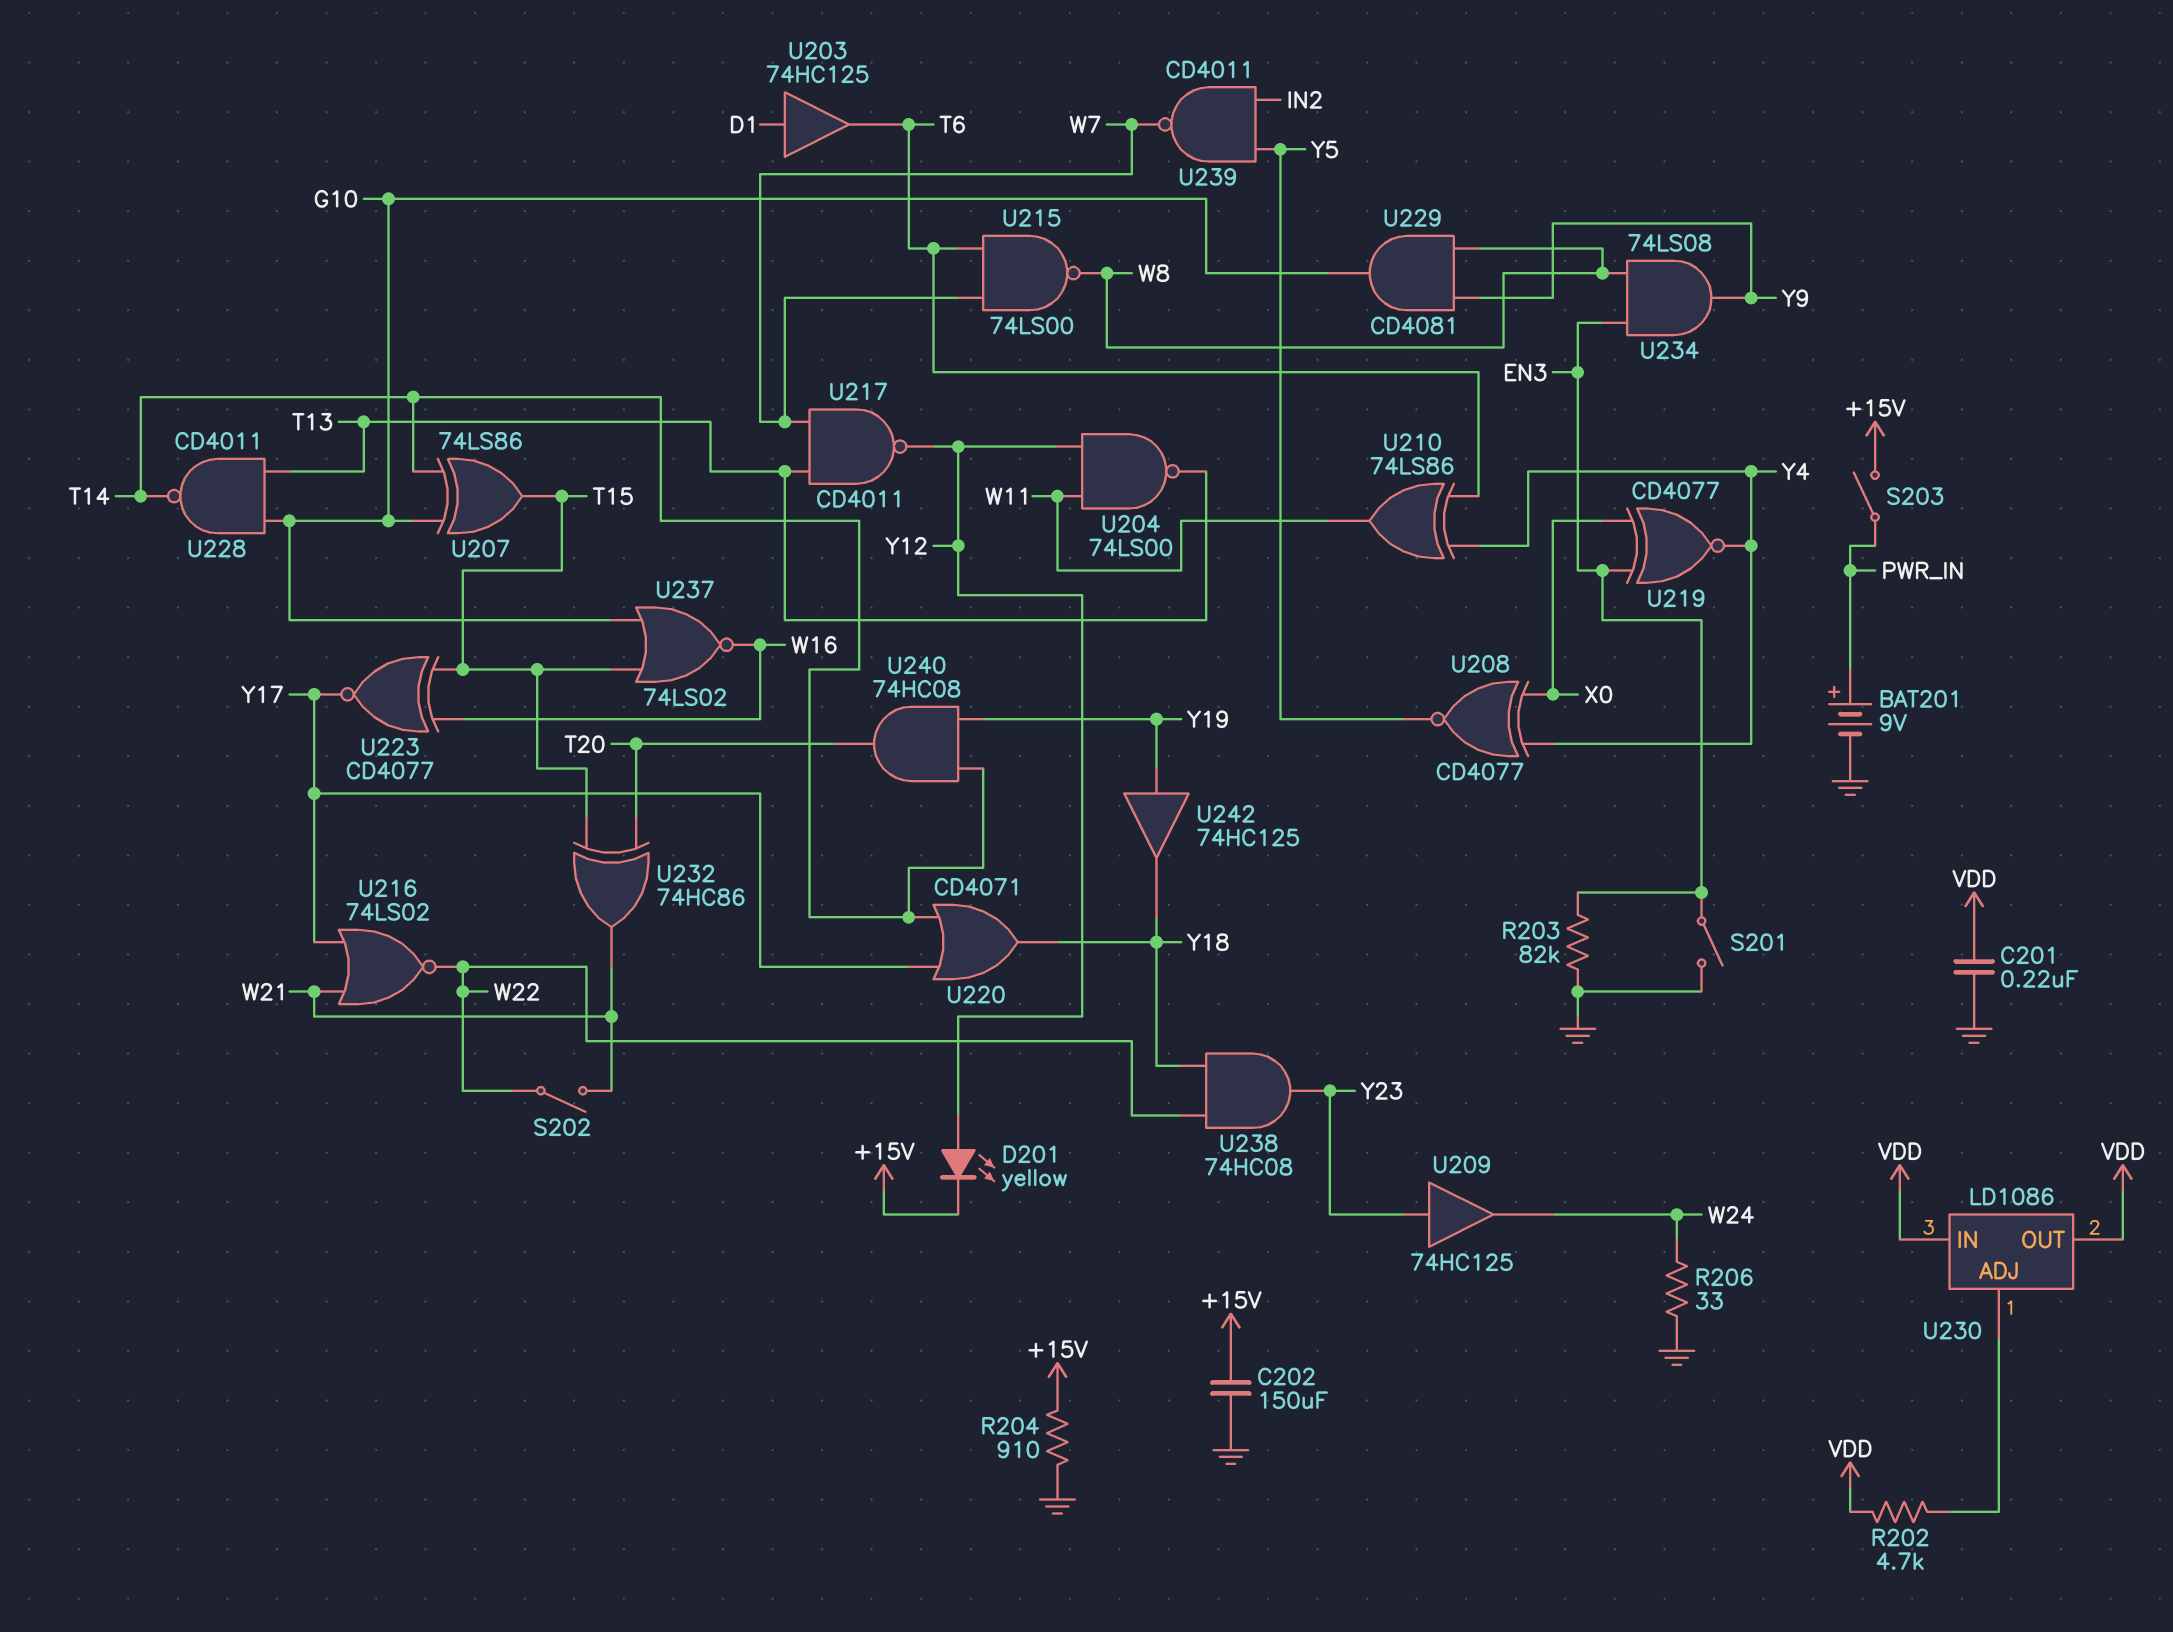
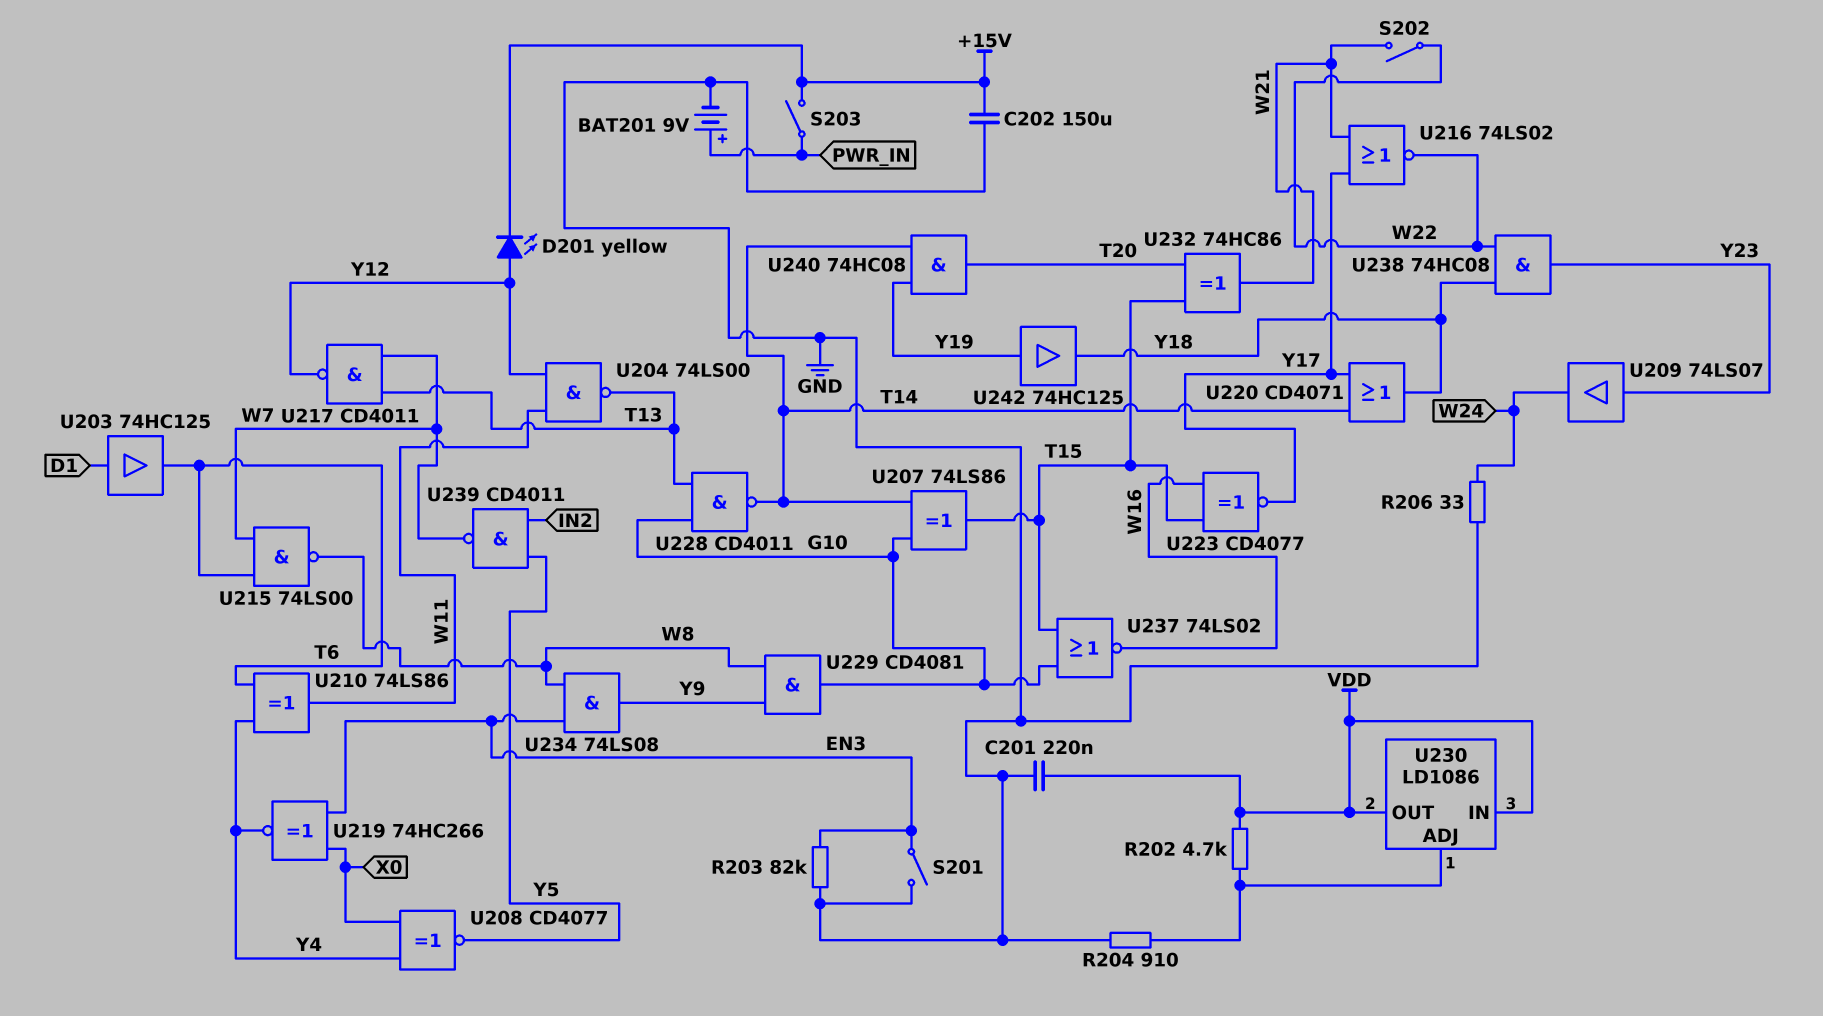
R204: 910 (+15V, GND) -> 910 (GND, U230/ADJ)
U209: buffer 74HC125 (in Y23, out W24) -> buffer 74LS07 (in Y23, out W24)
U219: XNOR CD4077 (in EN3, in X0, out Y4) -> XNOR 74HC266 (in EN3, in X0, out Y4)

